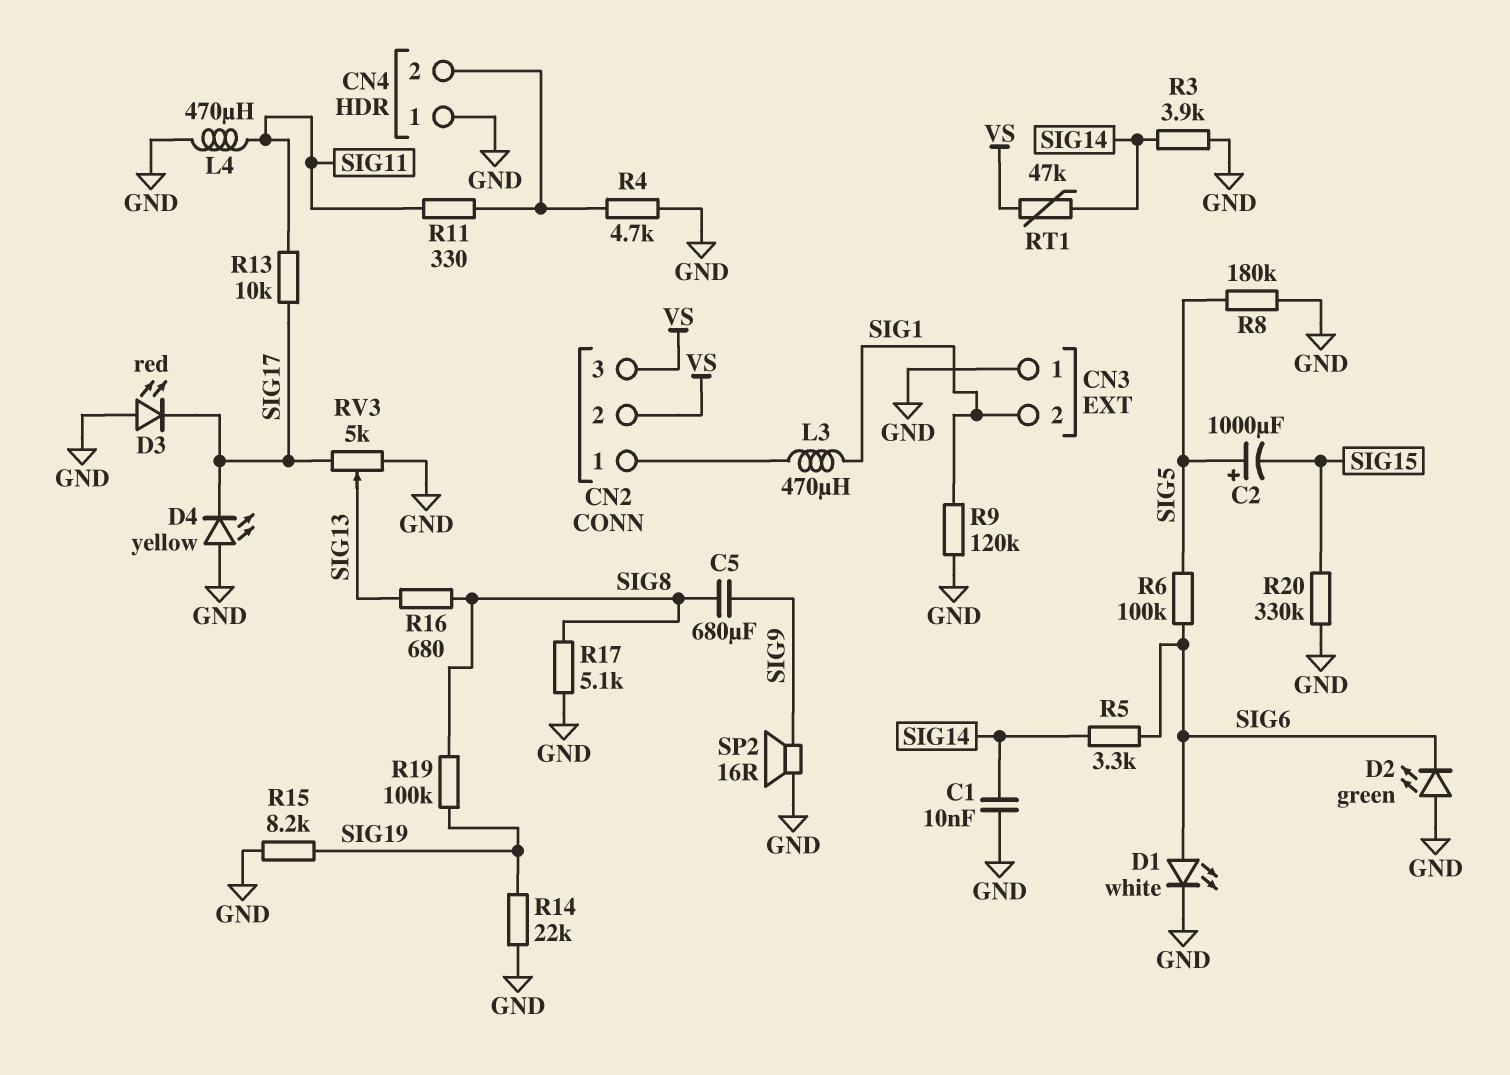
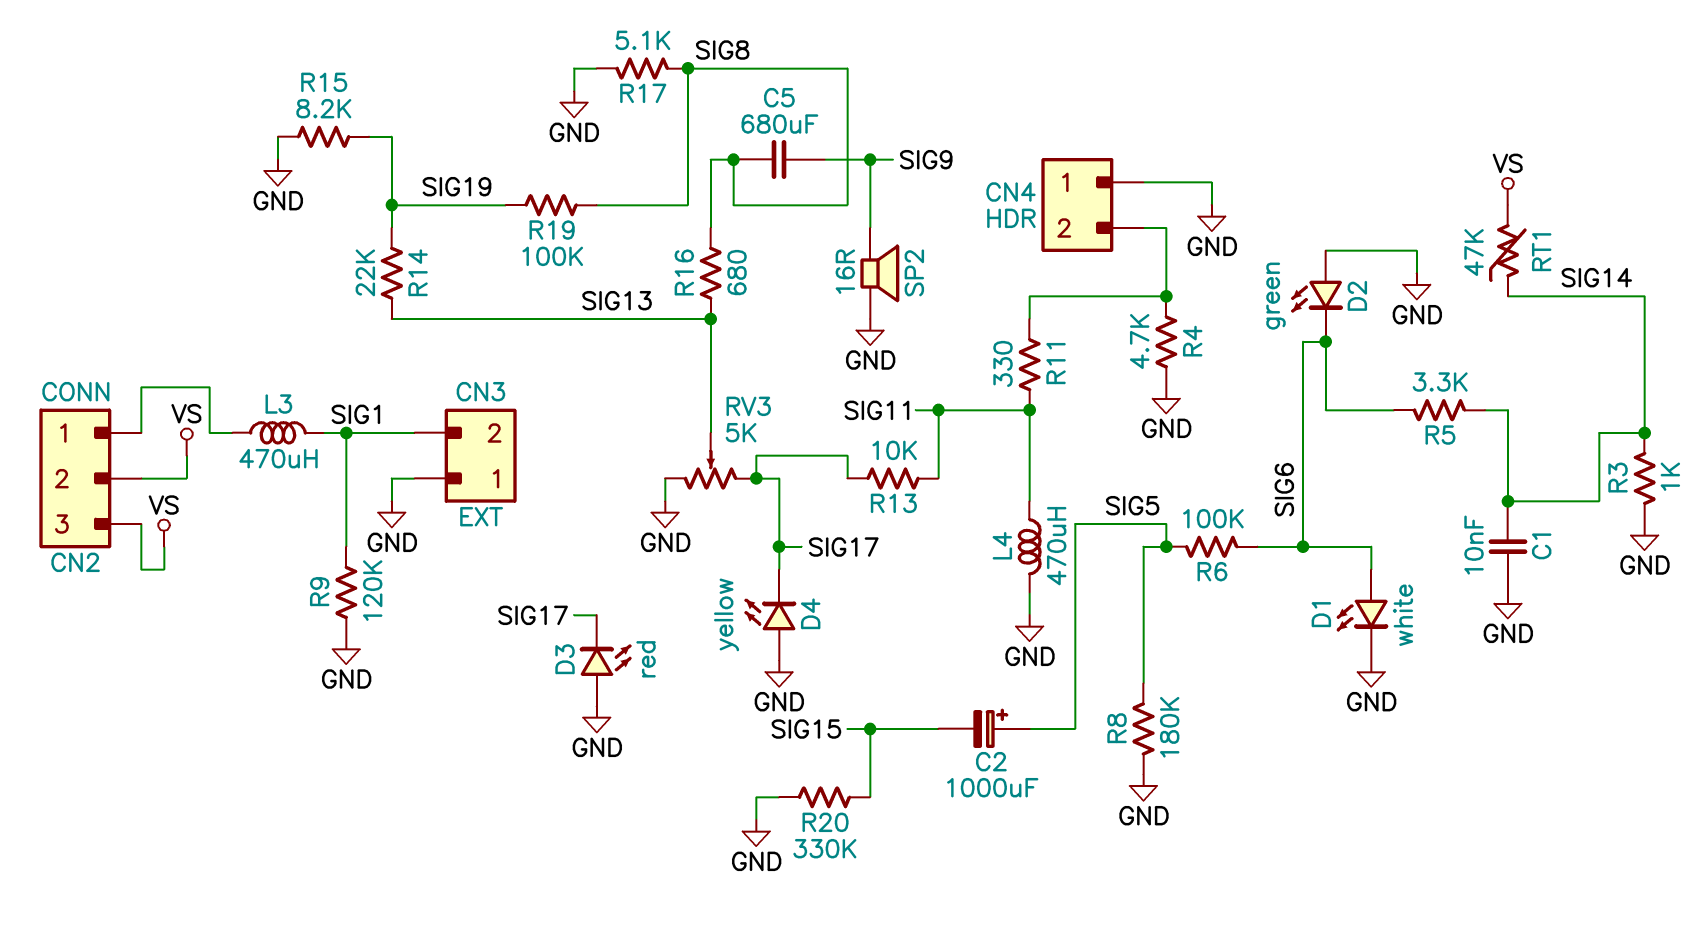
R3: 3.9k (GND, SIG14) -> 1k (GND, SIG14)
R14: 22k (GND, SIG19) -> 22k (SIG13, SIG19)

